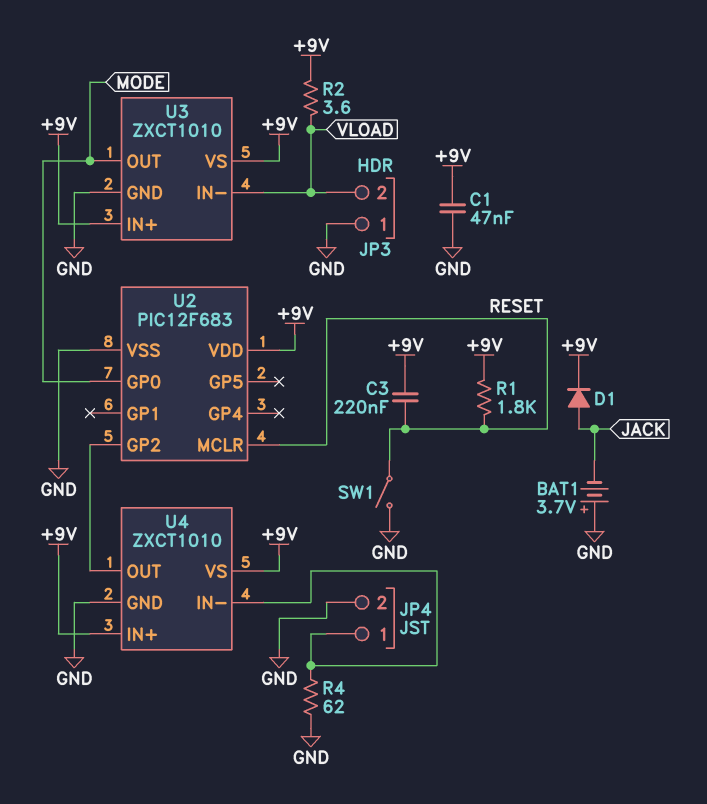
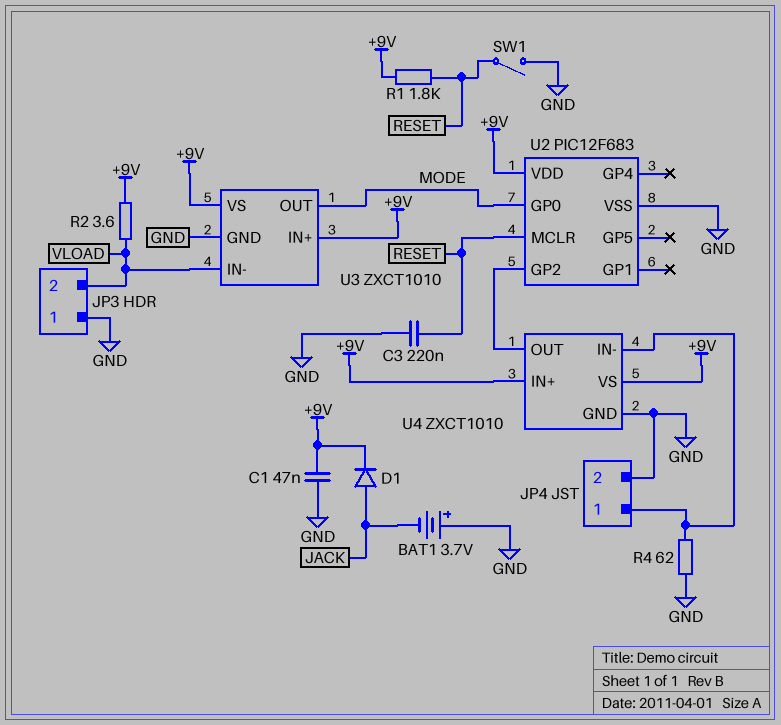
C3: 220nF (+9V, RESET) -> 220nF (GND, RESET)

